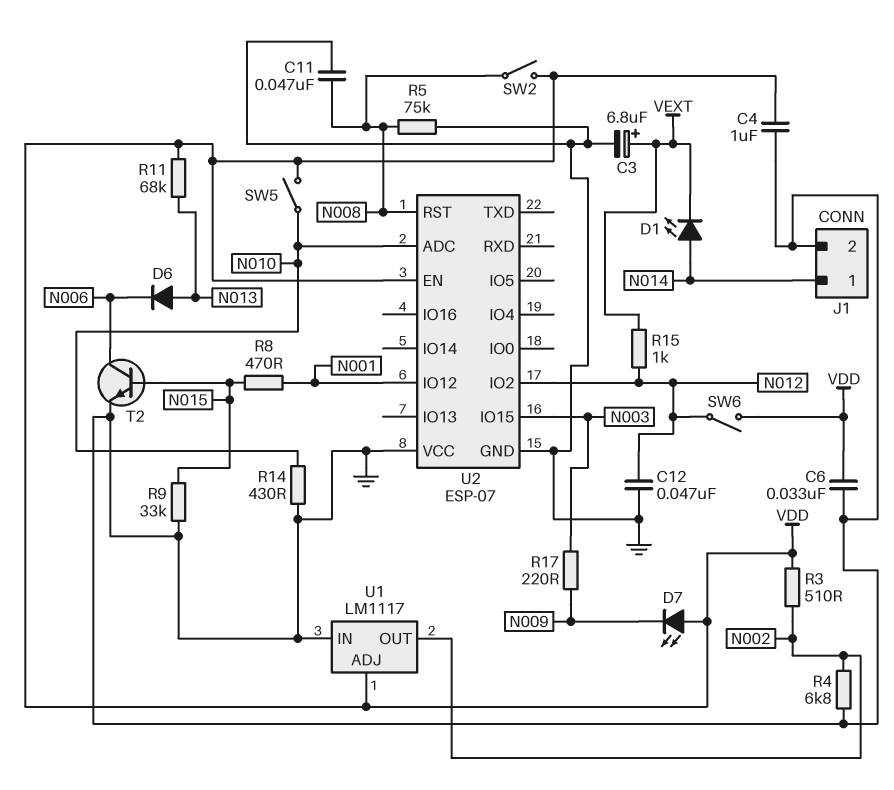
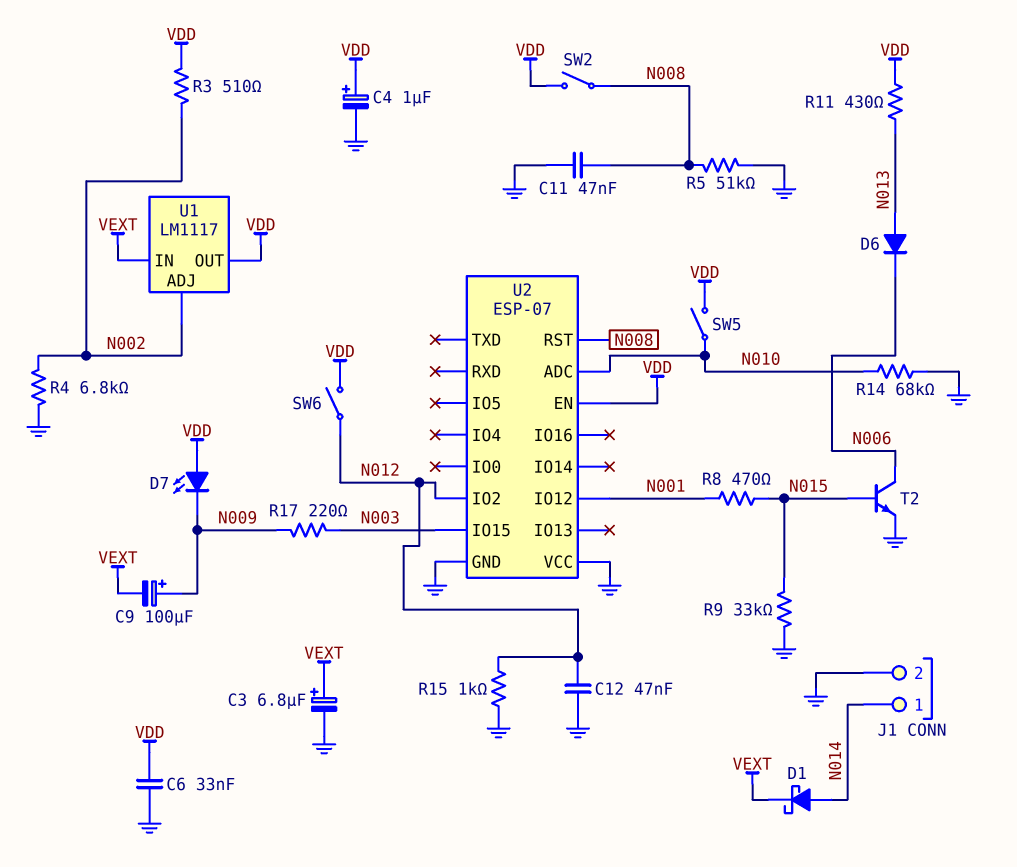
C4: 1uF (GND, VDD) -> 1uF (plus VDD, minus GND)
C9: none -> 100uF (plus N009, minus VEXT)
D1: LED (A N014, K VEXT) -> schottky (A N014, K VEXT)
R5: 75k (GND, N008) -> 51k (GND, N008)
R11: 68k (N013, VDD) -> 430 (N013, VDD)
R14: 430 (GND, N010) -> 68k (GND, N010)
R15: 1k (N012, VEXT) -> 1k (GND, N012)
U1 pin ADJ: VDD -> N002
U1 pin IN: GND -> VEXT
U1 pin OUT: N002 -> VDD

